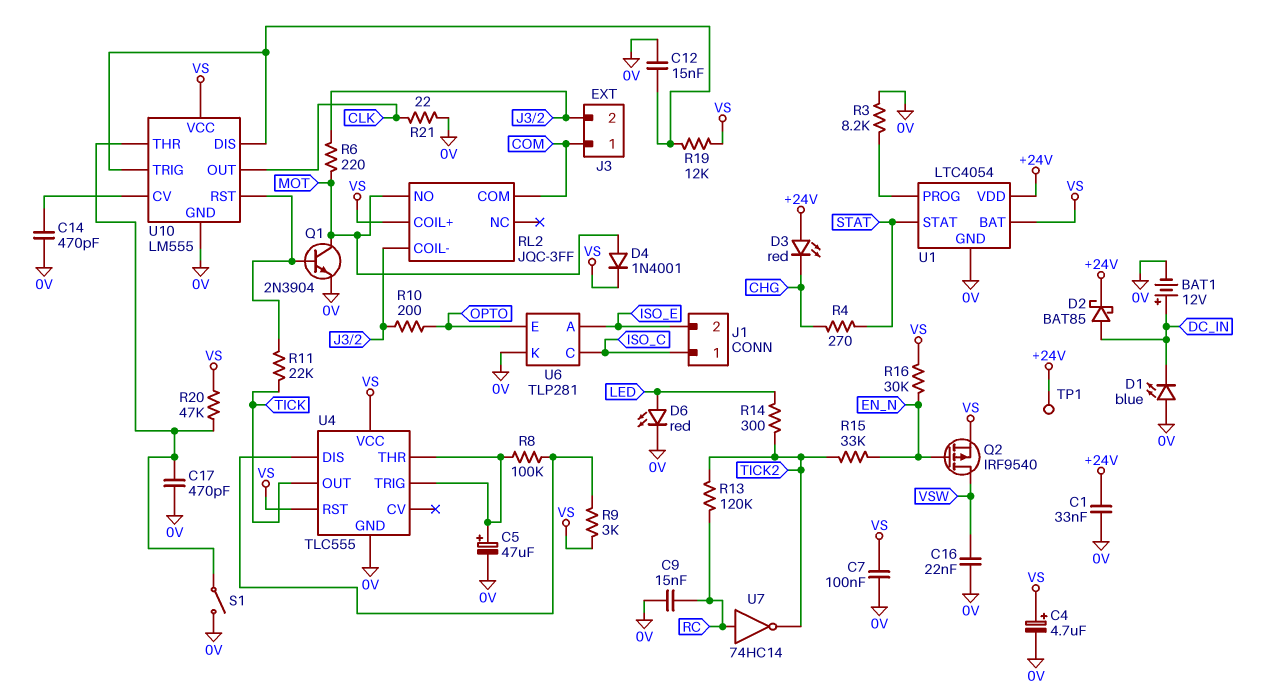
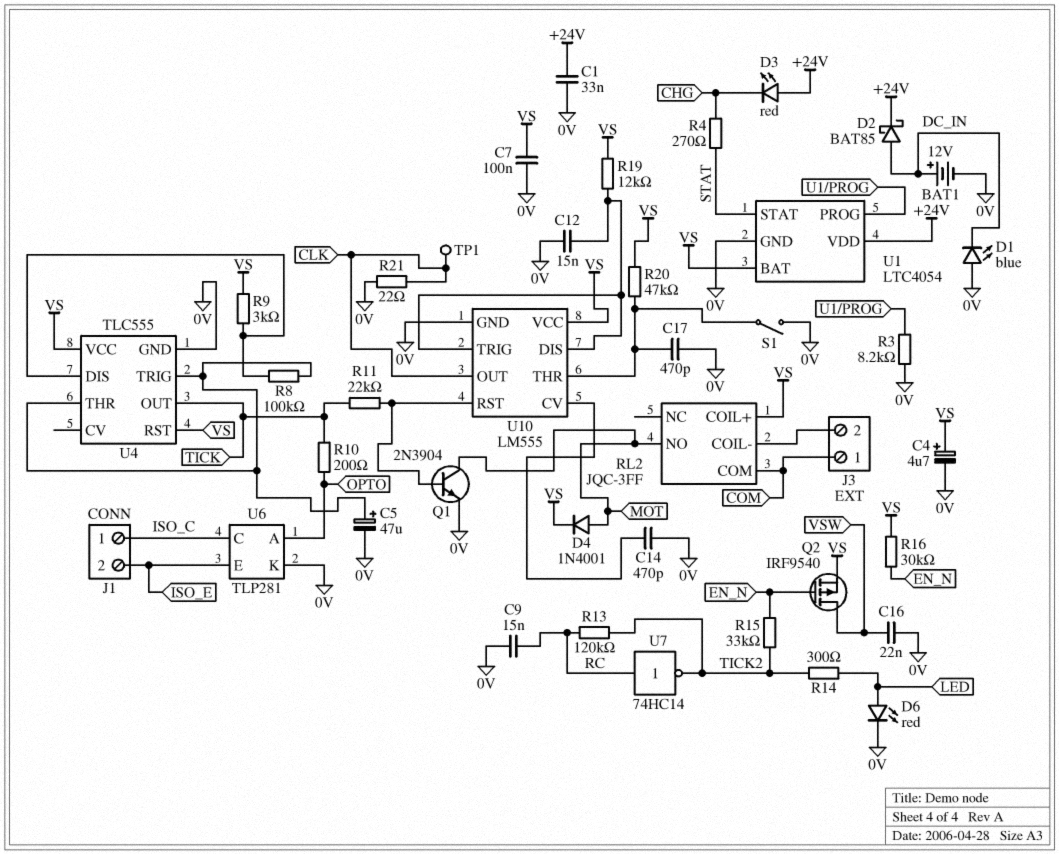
R6: 220 (J3/2, MOT) -> none
R10: 200 (J3/2, OPTO) -> 200 (OPTO, TICK)
TP1: test point (+24V) -> test point (CLK)
U6 pin A: ISO_E -> OPTO
U6 pin E: OPTO -> ISO_E

